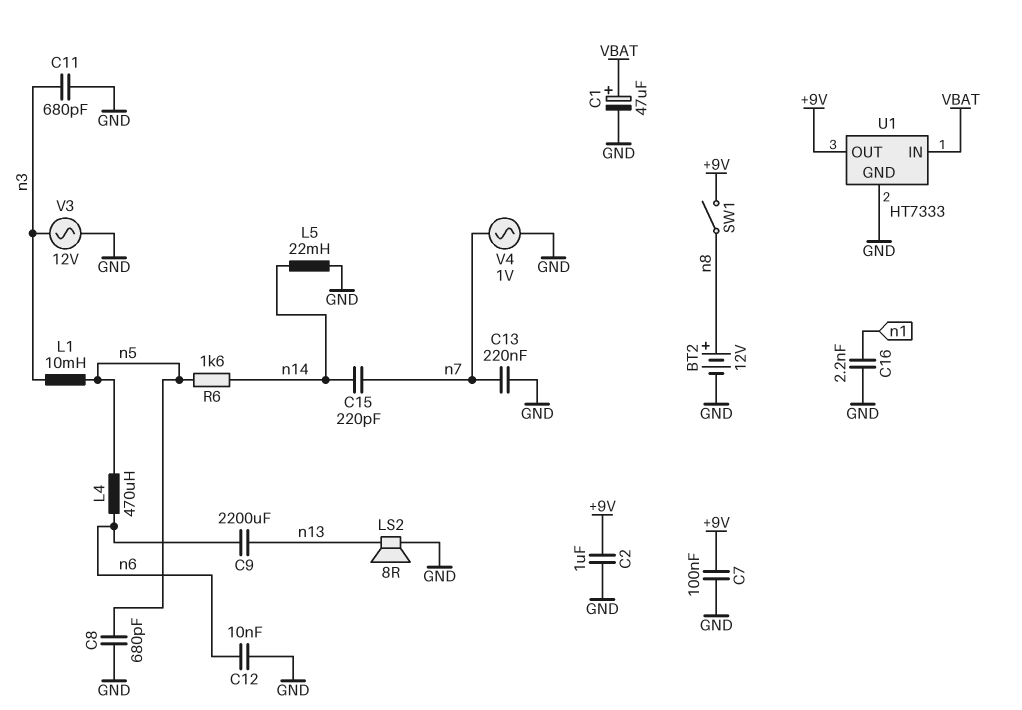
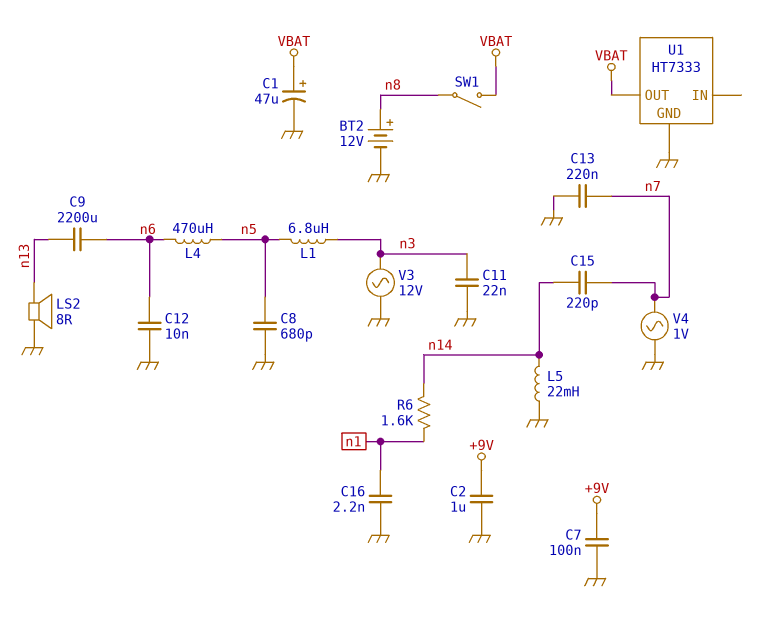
C11: 680pF (GND, n3) -> 22nF (GND, n3)
L1: 10mH (n3, n5) -> 6.8uH (n3, n5)
R6: 1.6k (n5, n14) -> 1.6k (n1, n14)
SW1: switch (+9V, n8) -> switch (VBAT, n8)
U1 pin IN: VBAT -> none
U1 pin OUT: +9V -> VBAT

